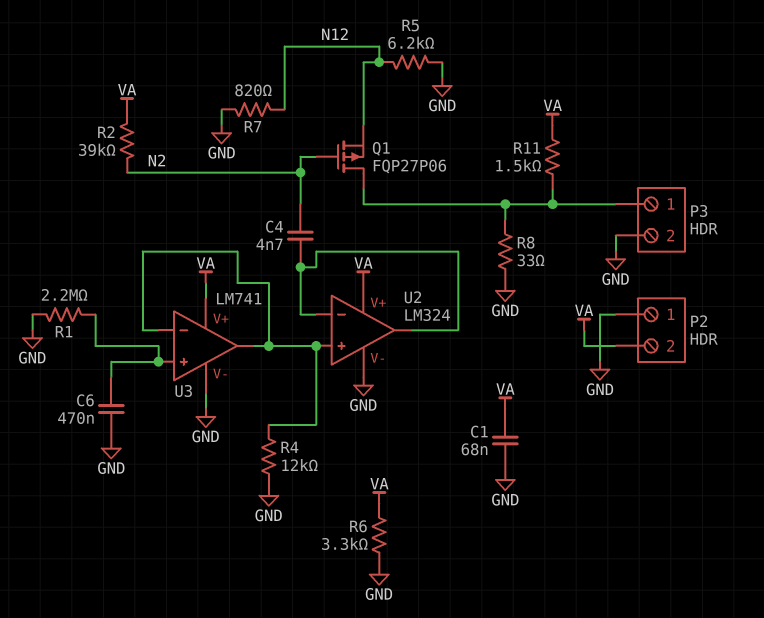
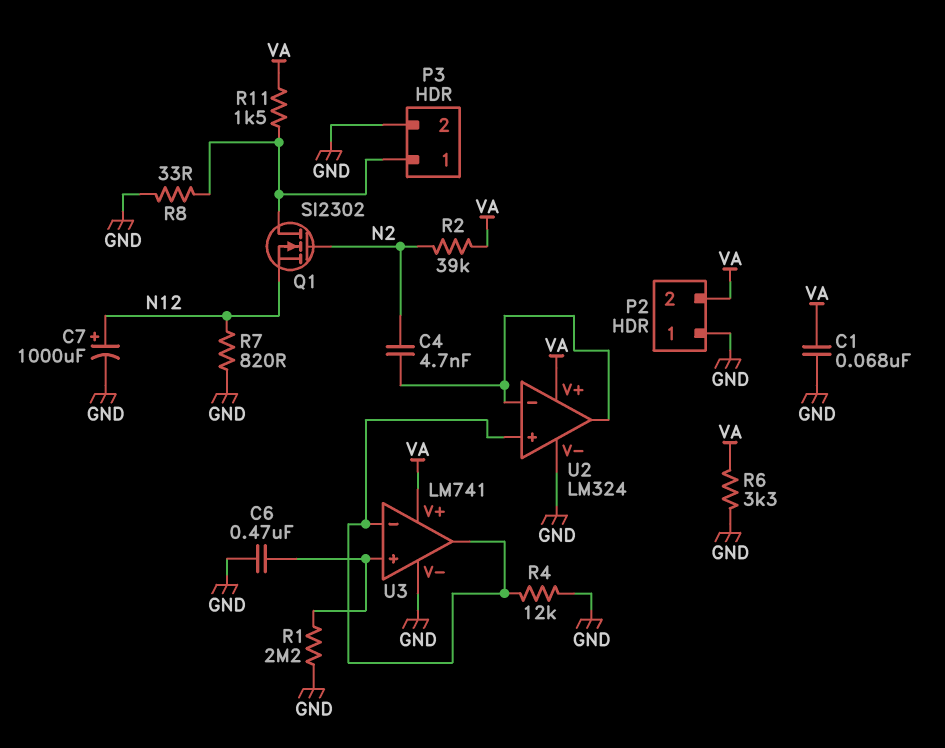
C7: none -> 1000uF (plus N12, minus GND)
Q1: PMOS FQP27P06 (G N2, D P3/1, S N12) -> NMOS SI2302 (G N2, D P3/1, S N12)
R5: 6.2k (GND, N12) -> none

